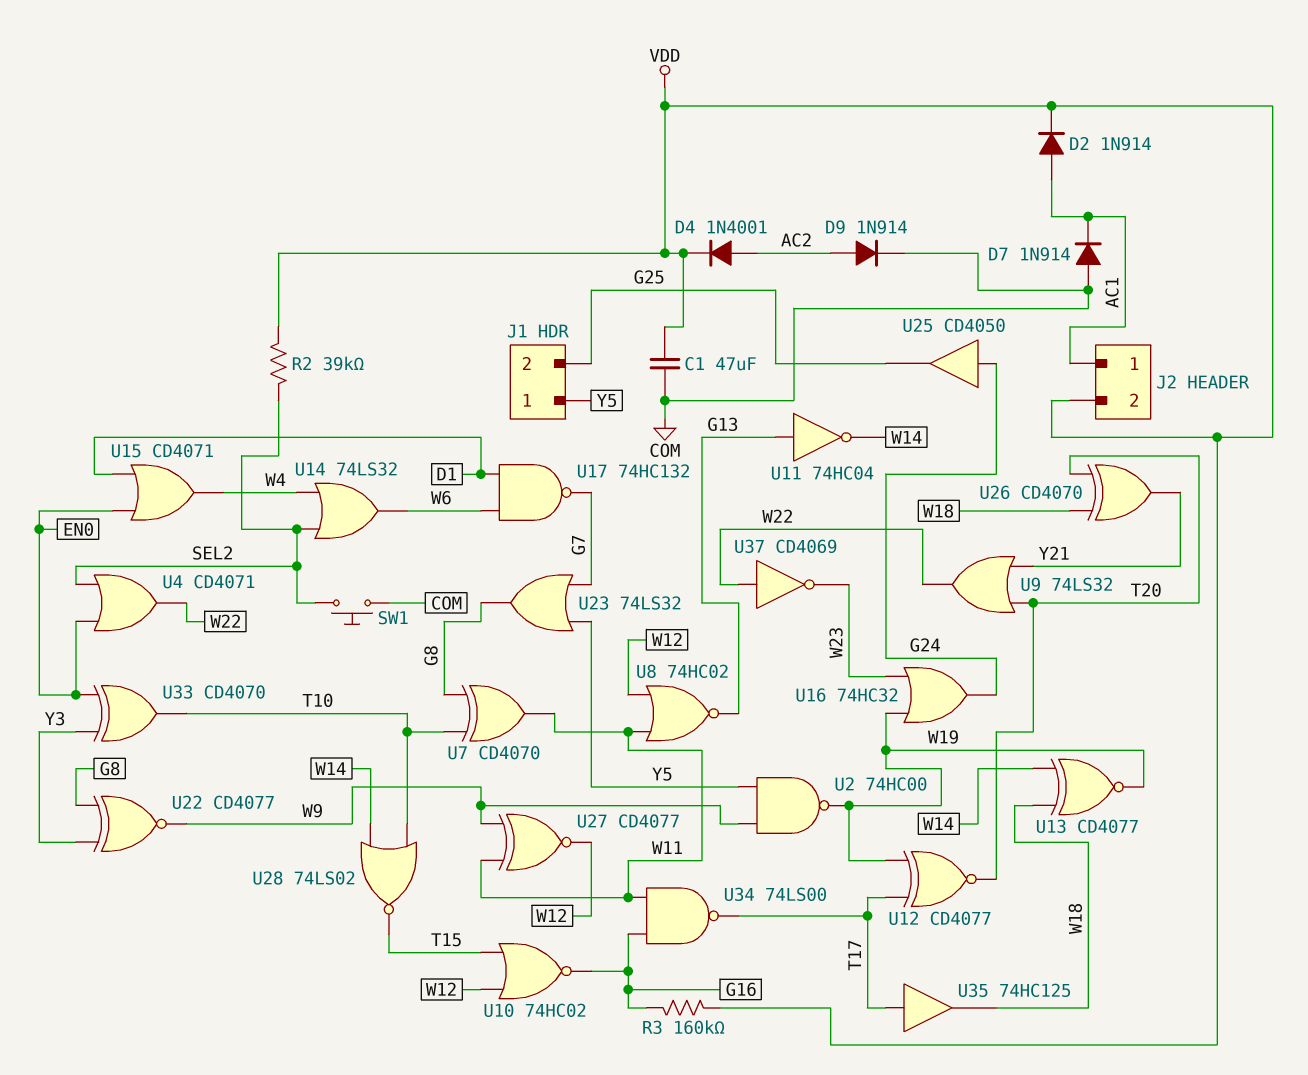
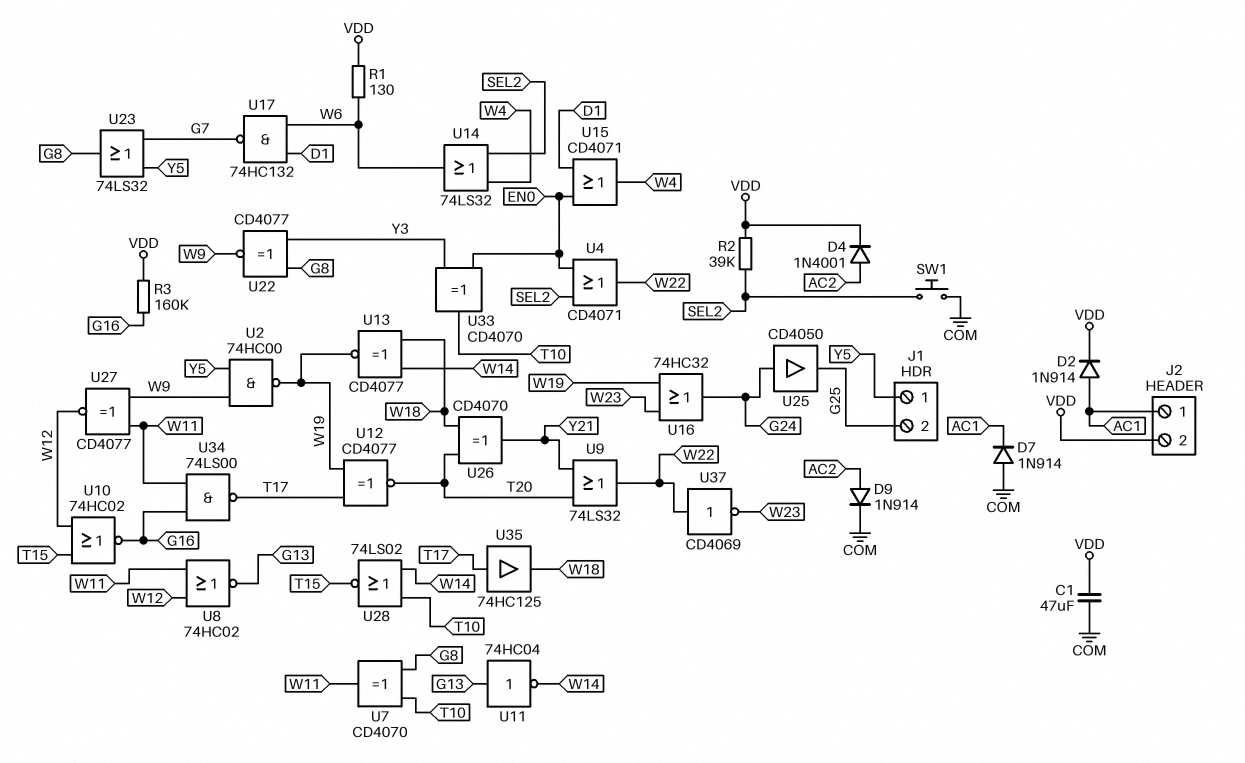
R1: none -> 130 (VDD, W6)

